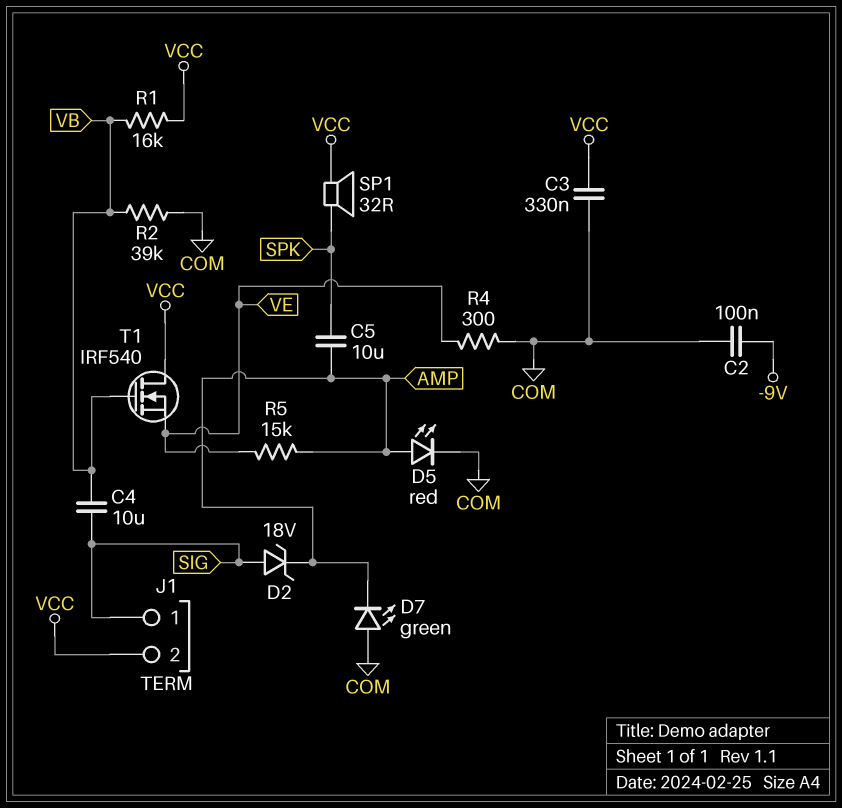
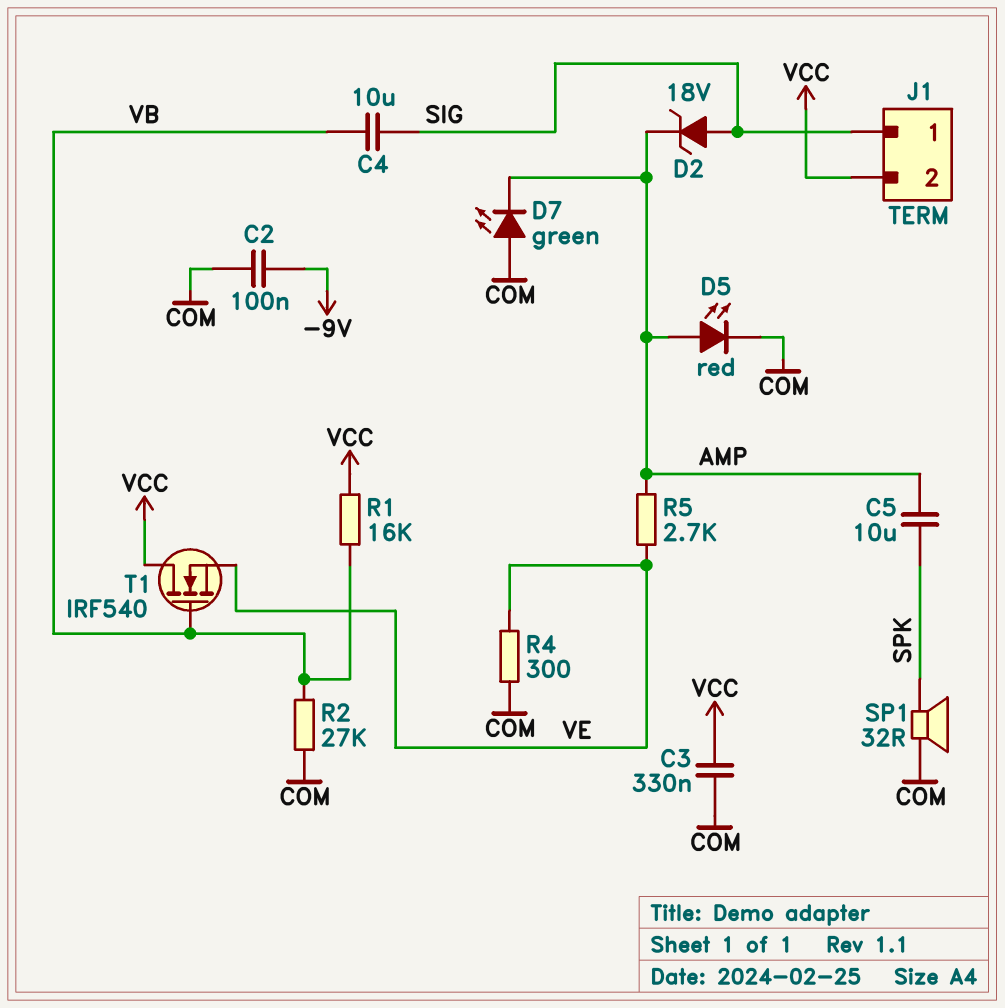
R2: 39k (COM, VB) -> 27k (COM, VB)
R5: 15k (AMP, VE) -> 2.7k (AMP, VE)
SP1: speaker 32R (SPK, VCC) -> speaker 32R (COM, SPK)

